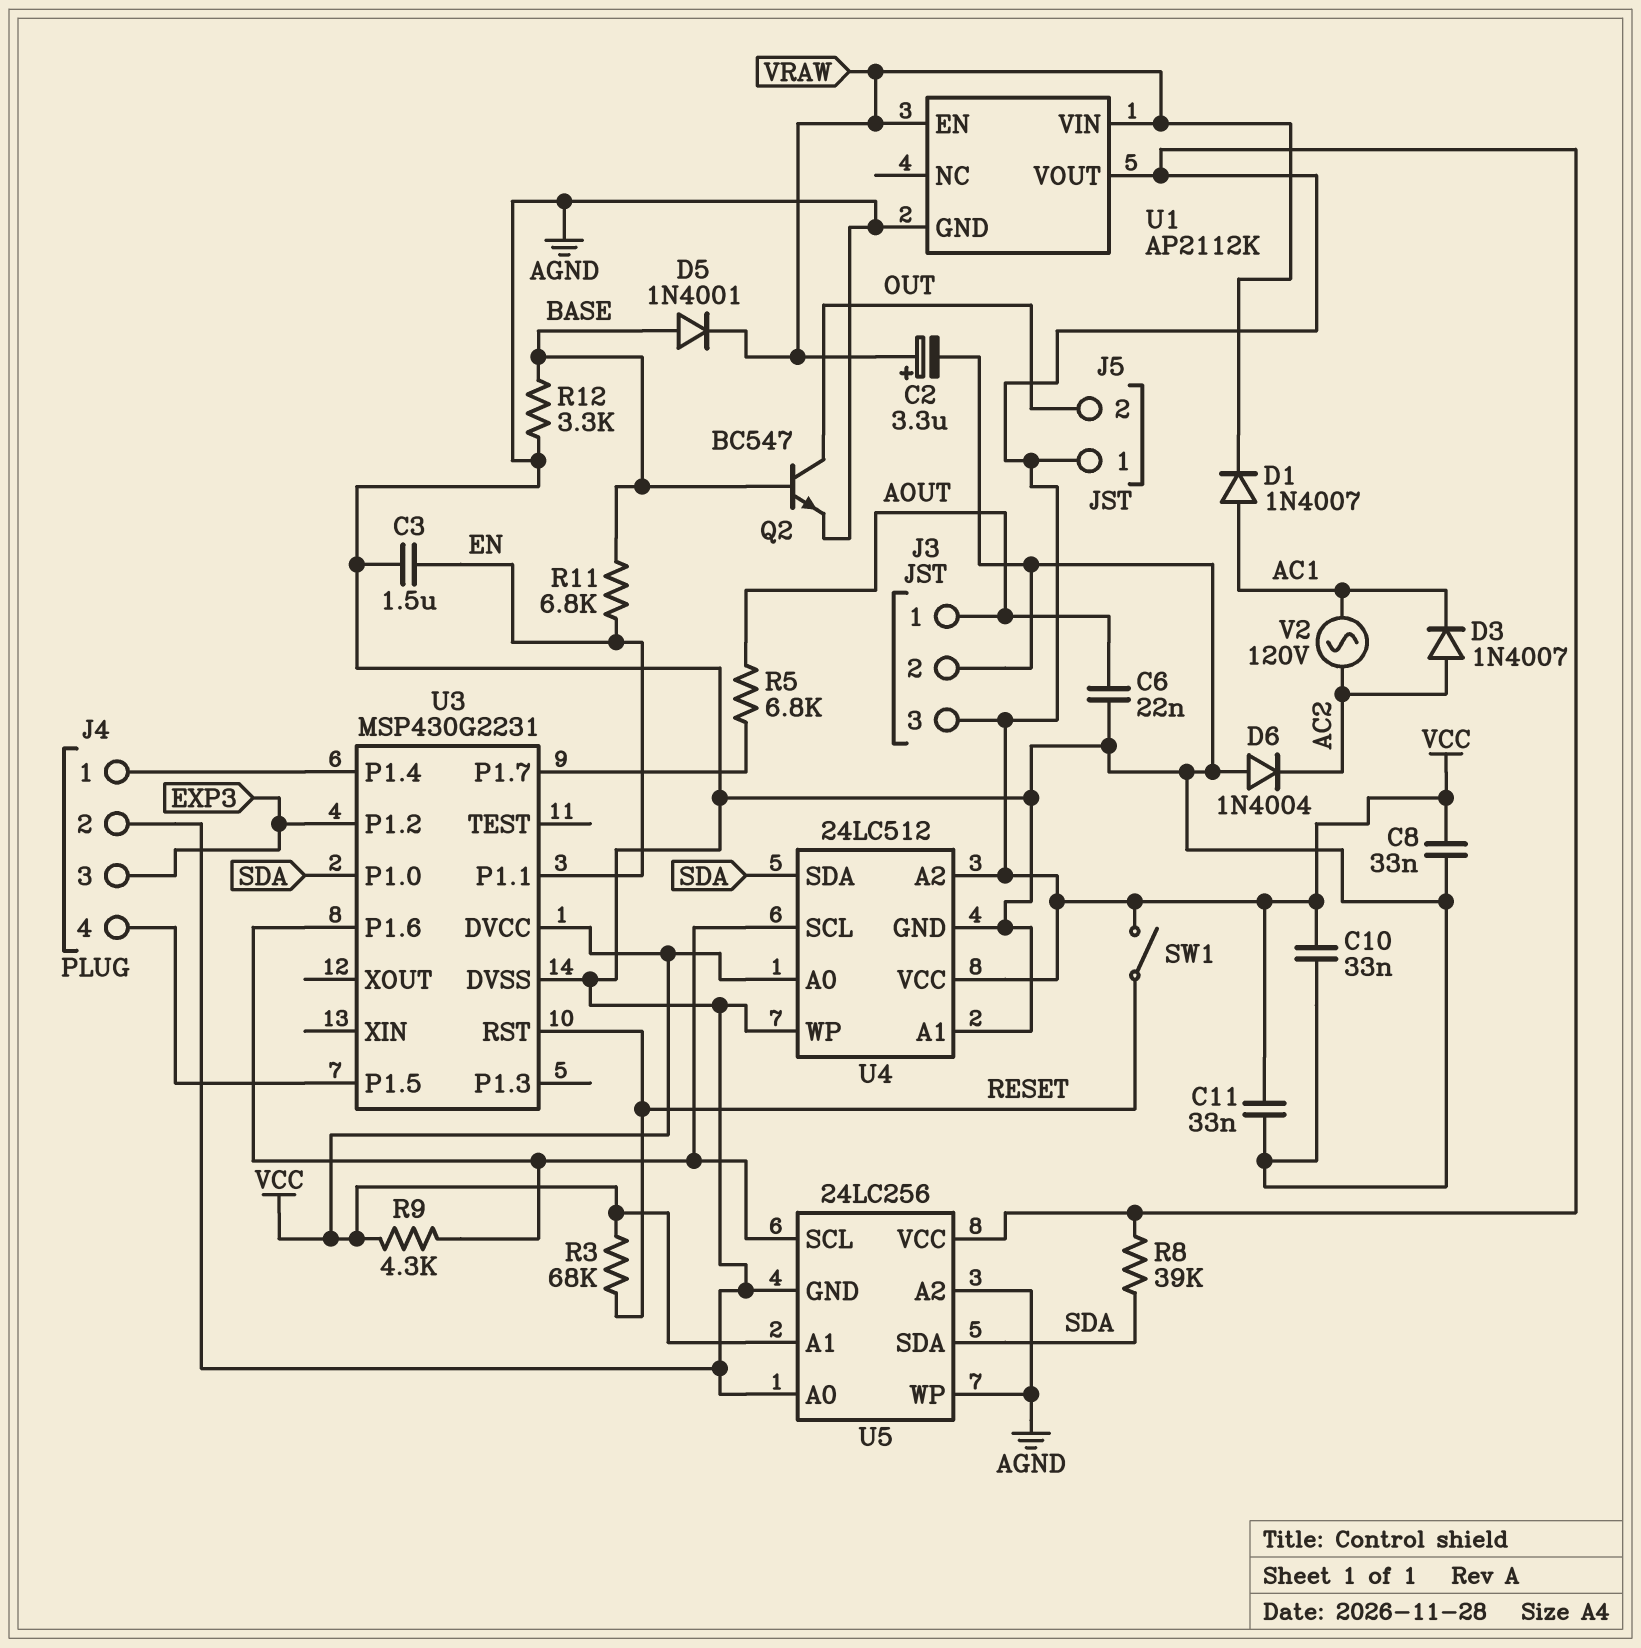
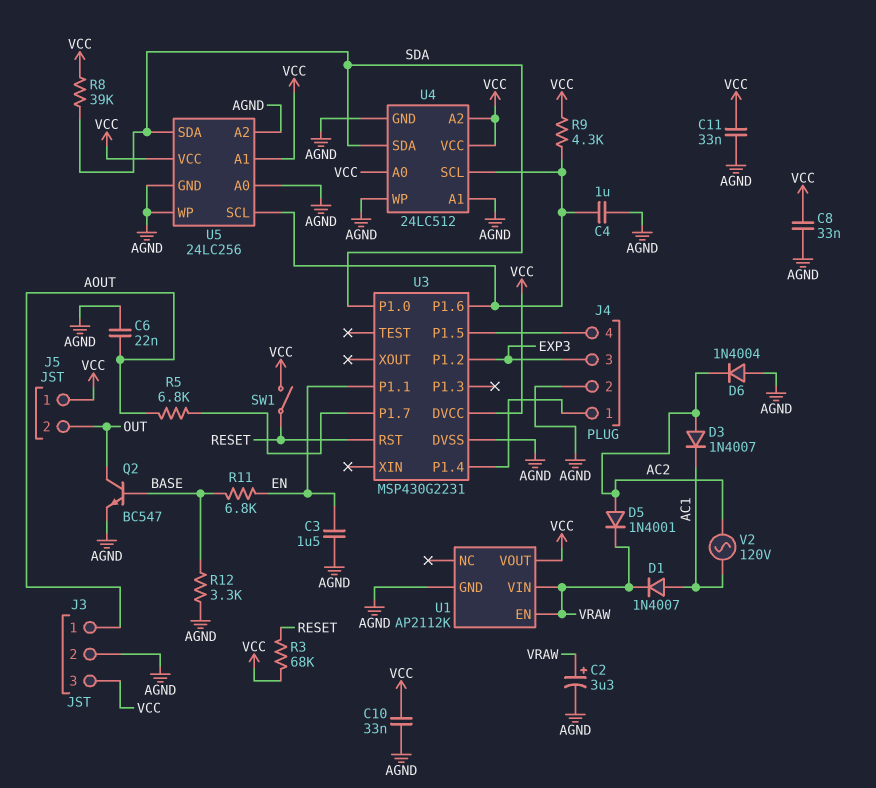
C4: none -> 1uF (AGND, U3/P1.6)
D5: diode 1N4001 (A BASE, K VRAW) -> diode 1N4001 (A AC2, K VRAW)

